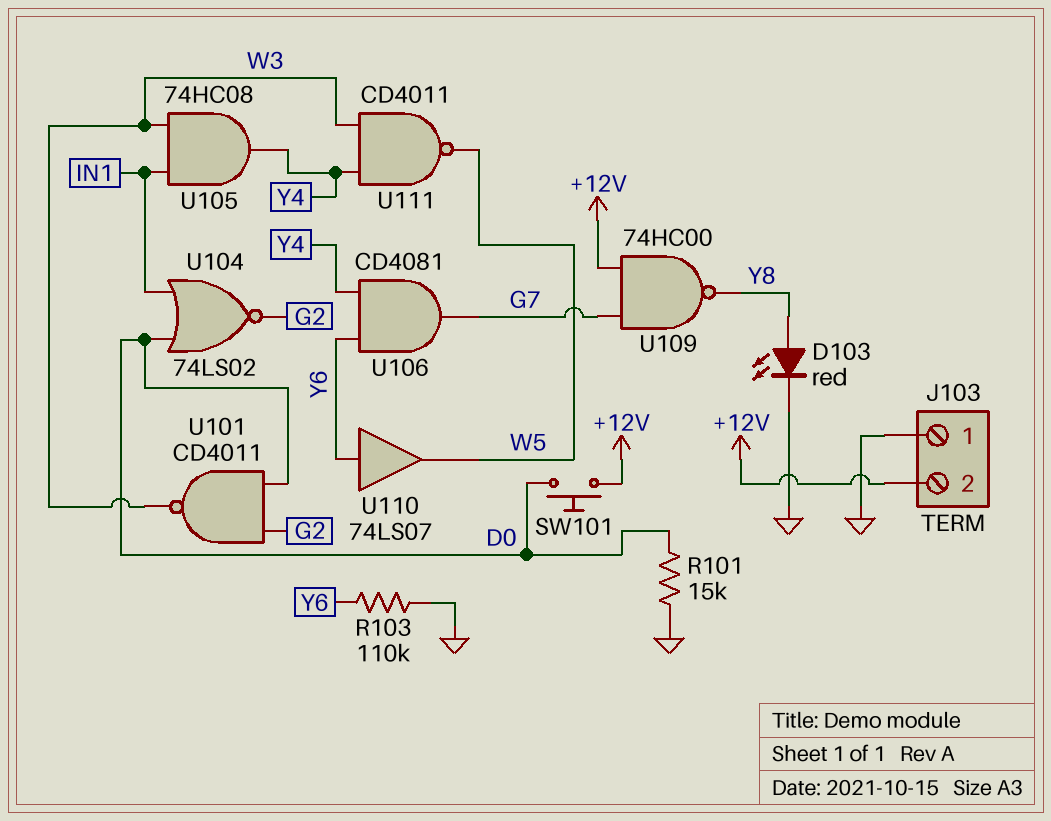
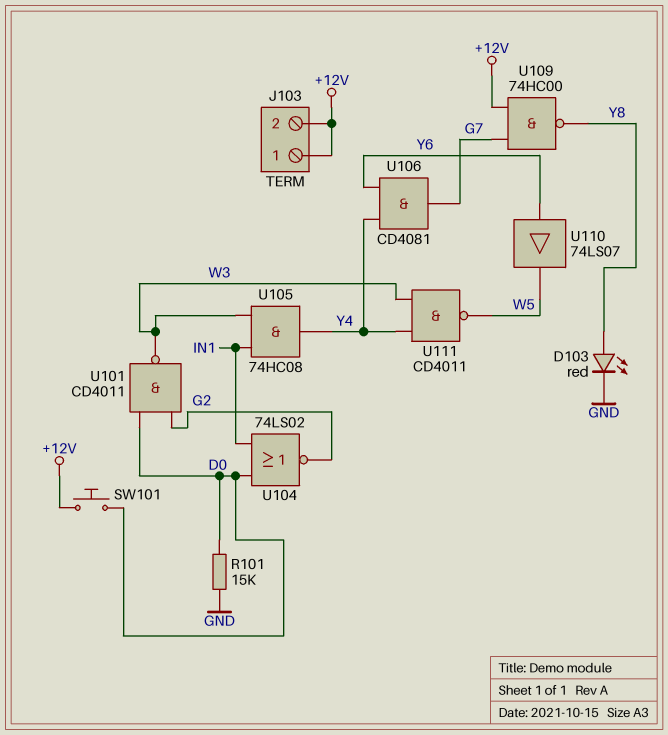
J103 pin 1: GND -> +12V
R103: 110k (GND, Y6) -> none

